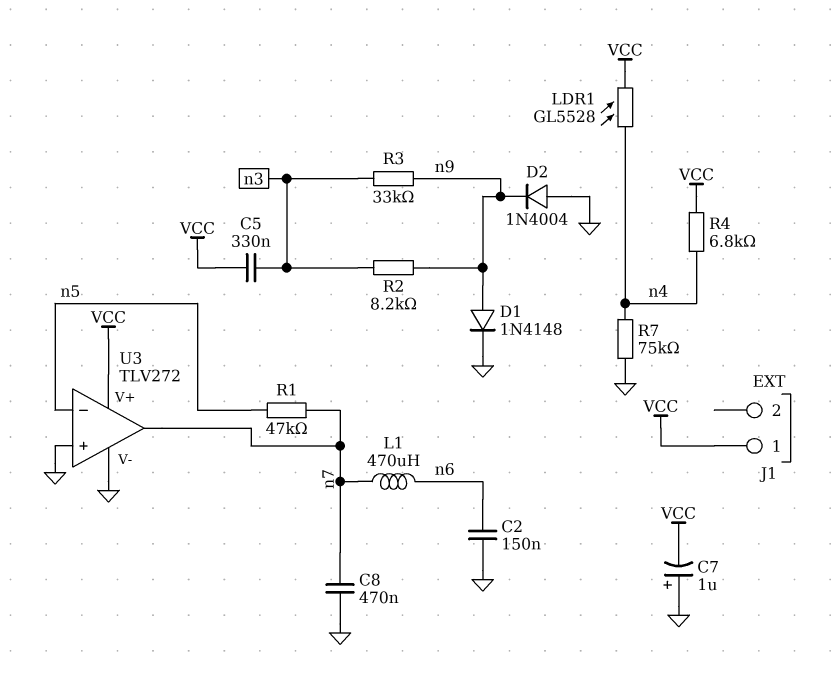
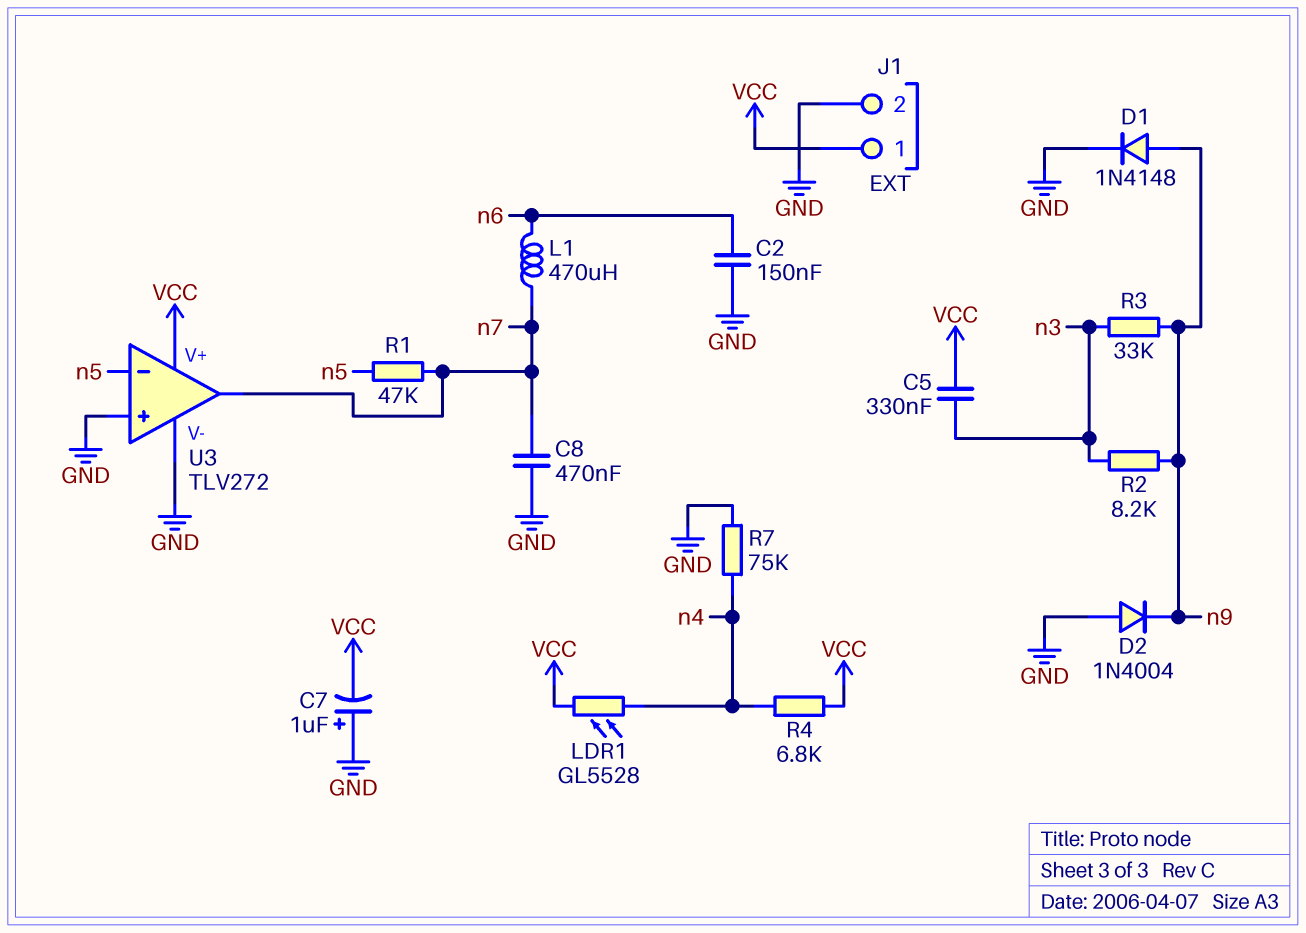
J1 pin 2: none -> GND

